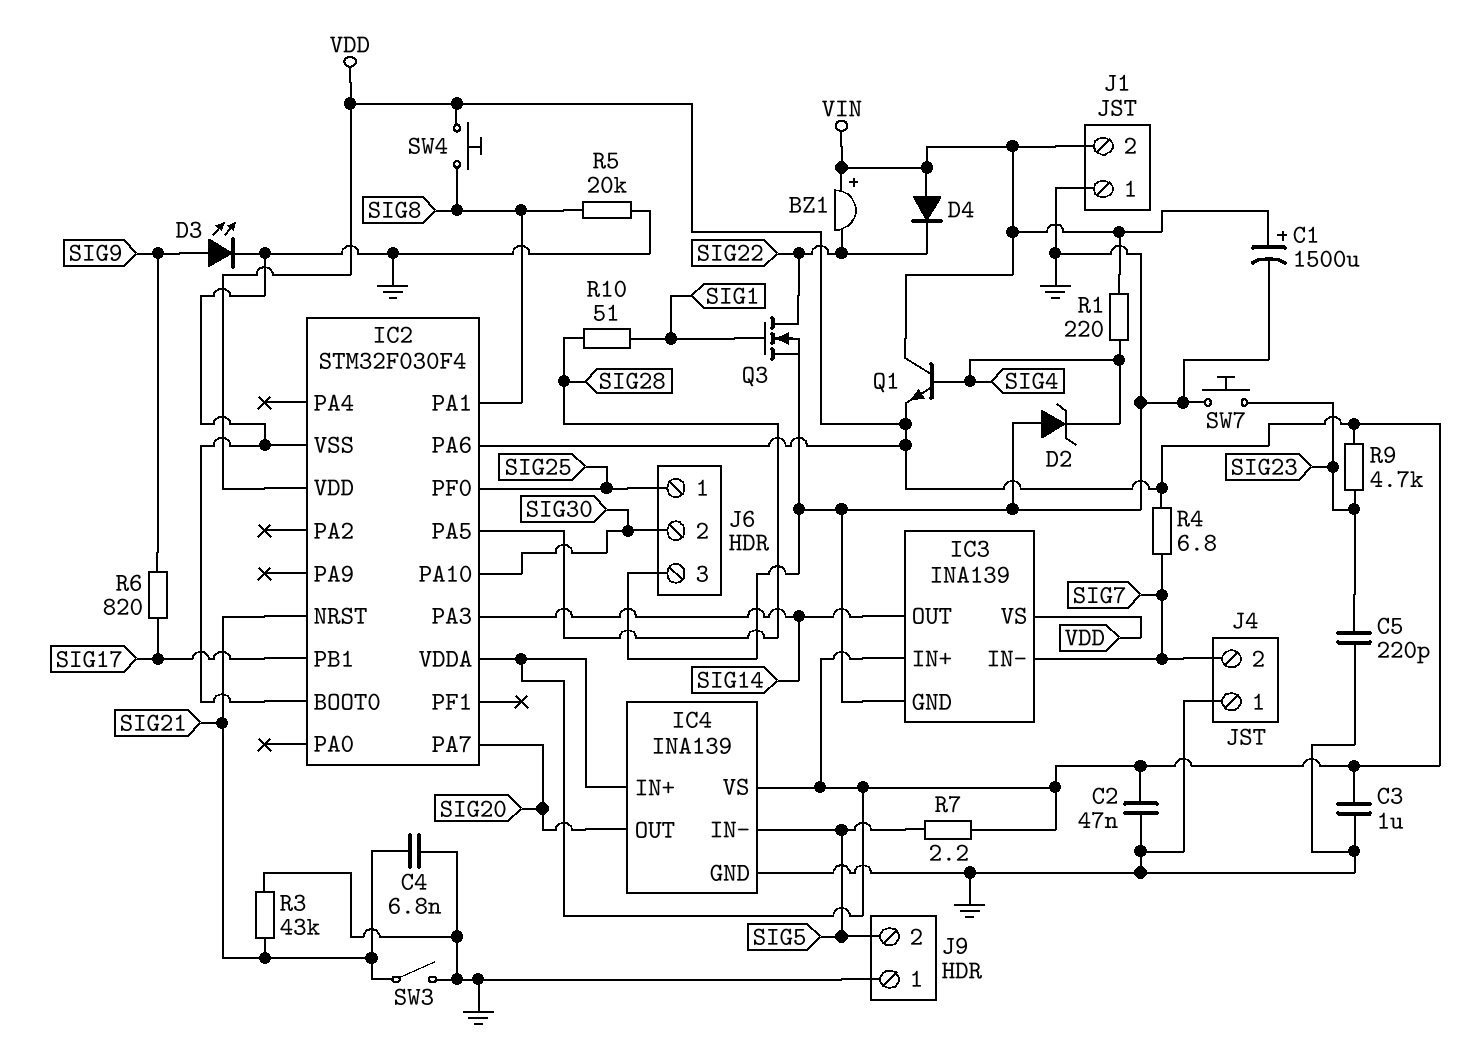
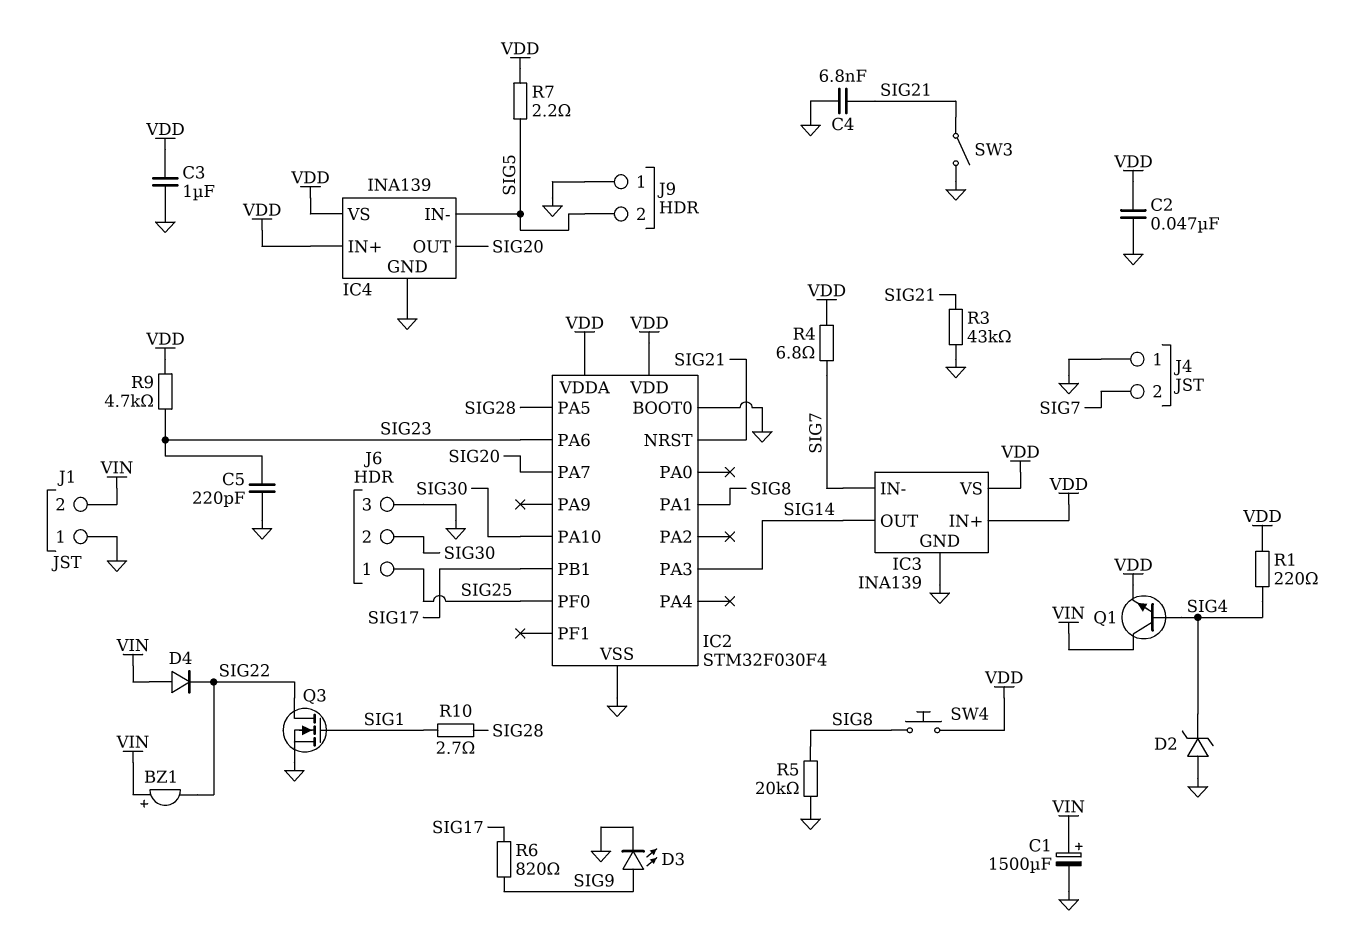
IC2 pin PA6: VDD -> SIG23
R1: 220 (SIG4, VIN) -> 220 (SIG4, VDD)
R10: 51 (SIG1, SIG28) -> 2.7 (SIG1, SIG28)
SW7: button (GND, SIG23) -> none

